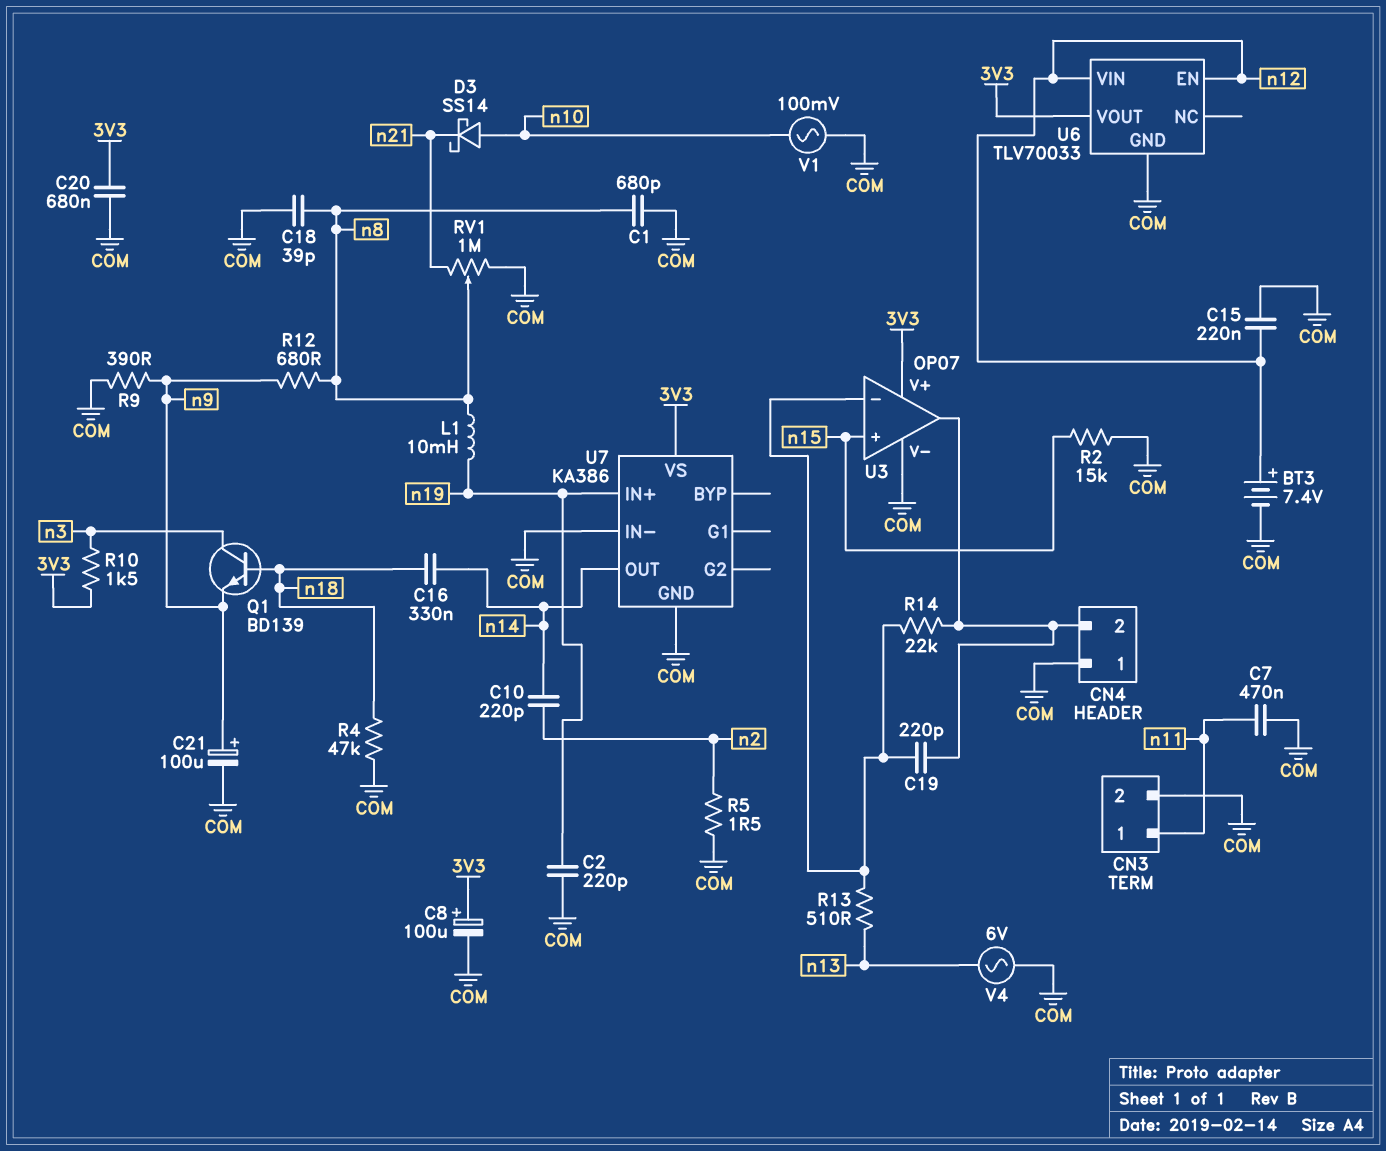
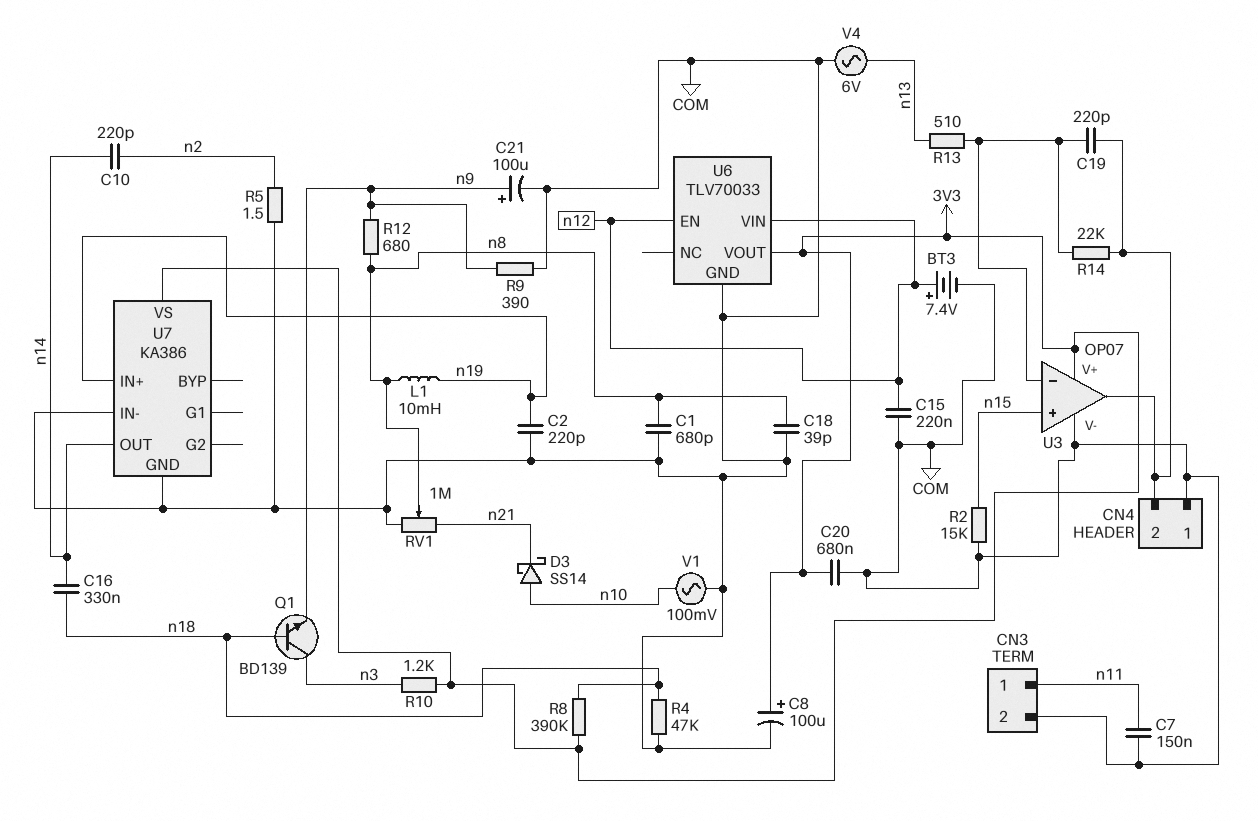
C7: 470nF (COM, n11) -> 150nF (COM, n11)
R8: none -> 390k (3V3, n18)
R10: 1.5k (3V3, n3) -> 1.2k (3V3, n3)

